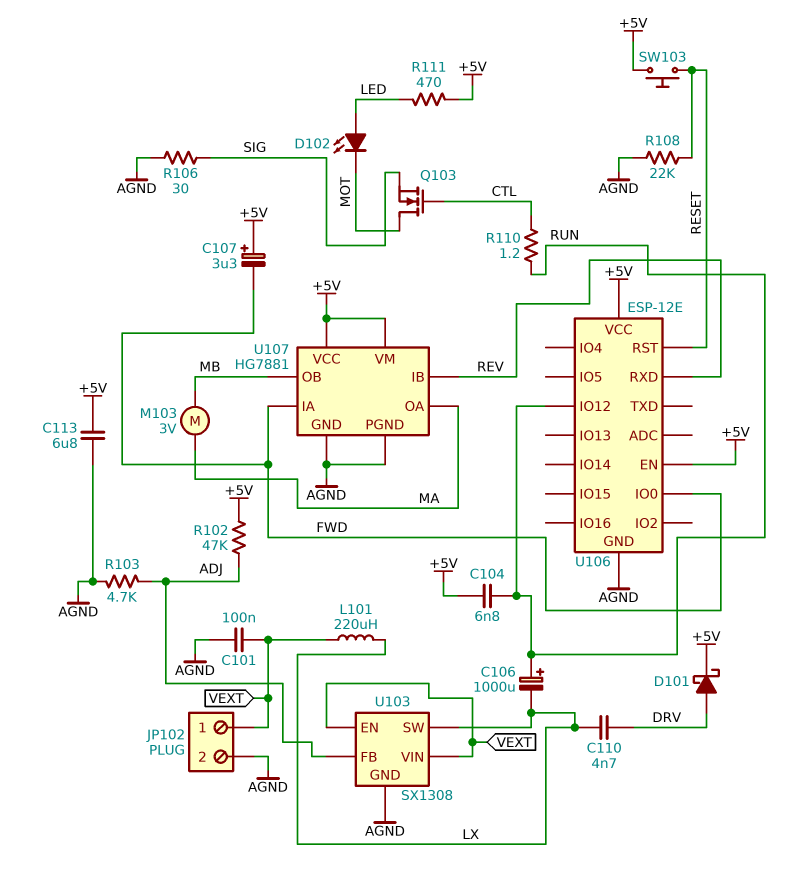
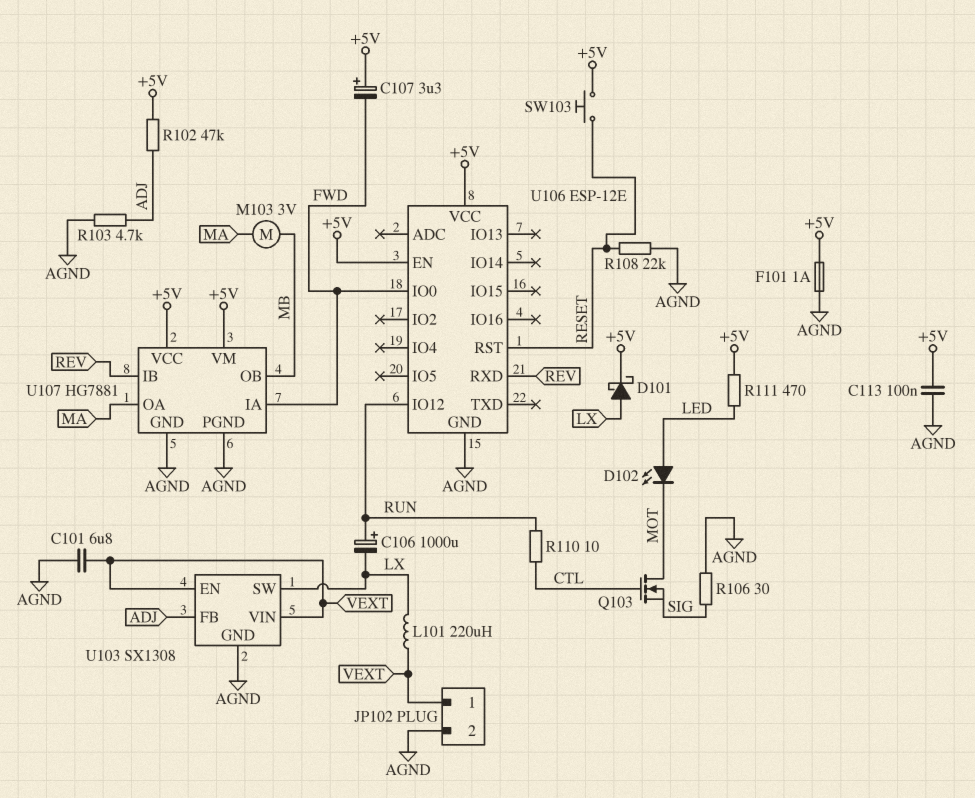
C101: 100nF (AGND, VEXT) -> 6.8uF (AGND, VEXT)
C104: 6.8nF (+5V, RUN) -> none
C110: 4.7nF (DRV, LX) -> none
C113: 6.8uF (+5V, AGND) -> 100nF (+5V, AGND)
D101: schottky (A DRV, K +5V) -> schottky (A LX, K +5V)
F101: none -> 1A (+5V, AGND)
R110: 1.2 (CTL, RUN) -> 10 (CTL, RUN)

